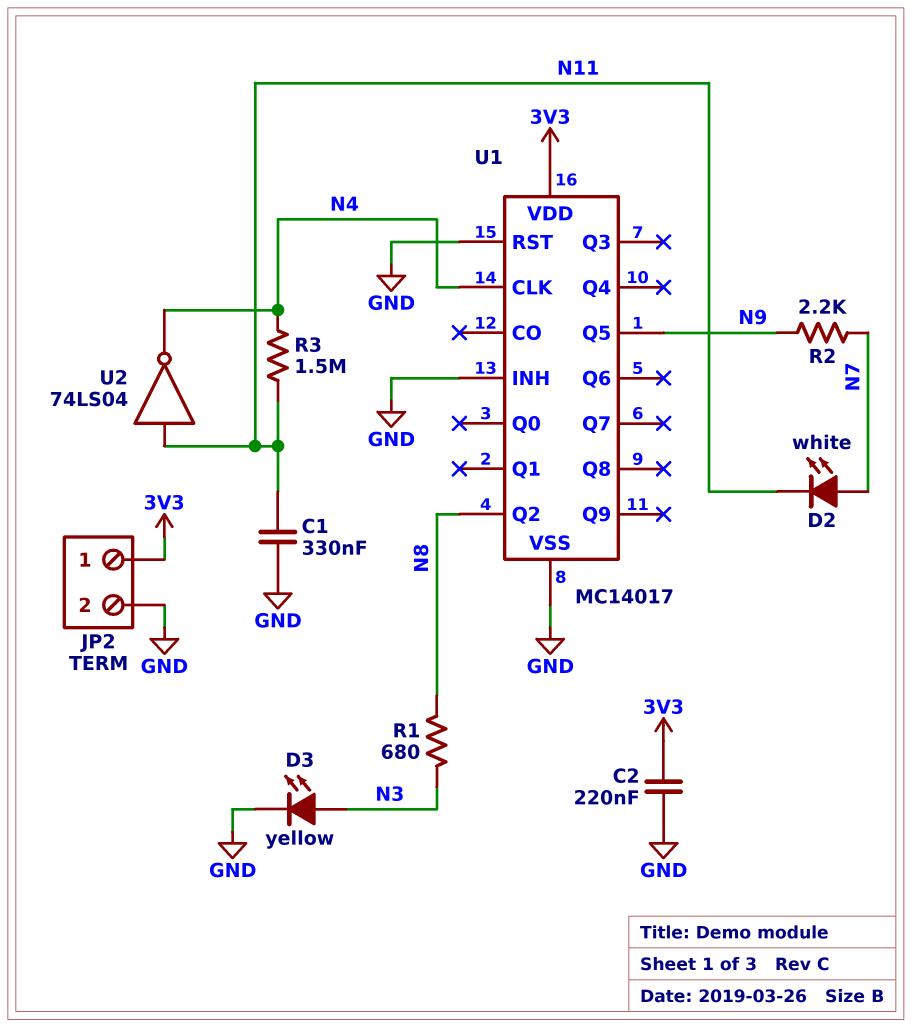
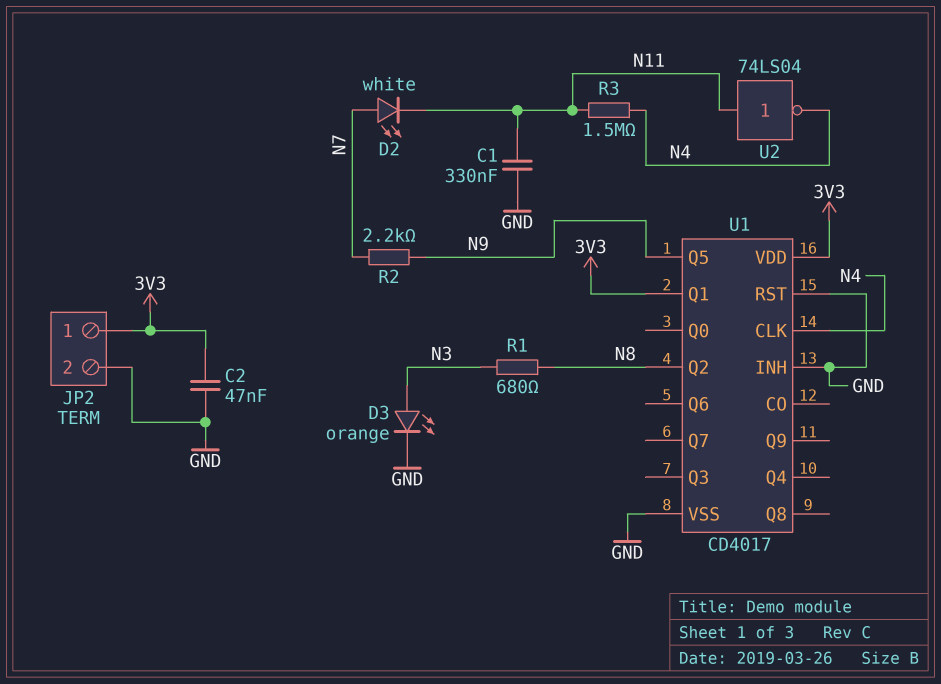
C2: 220nF (3V3, GND) -> 47nF (3V3, GND)
D3: LED yellow (A N3, K GND) -> LED orange (A N3, K GND)
U1: MC14017 -> CD4017
U1 pin Q1: none -> 3V3

